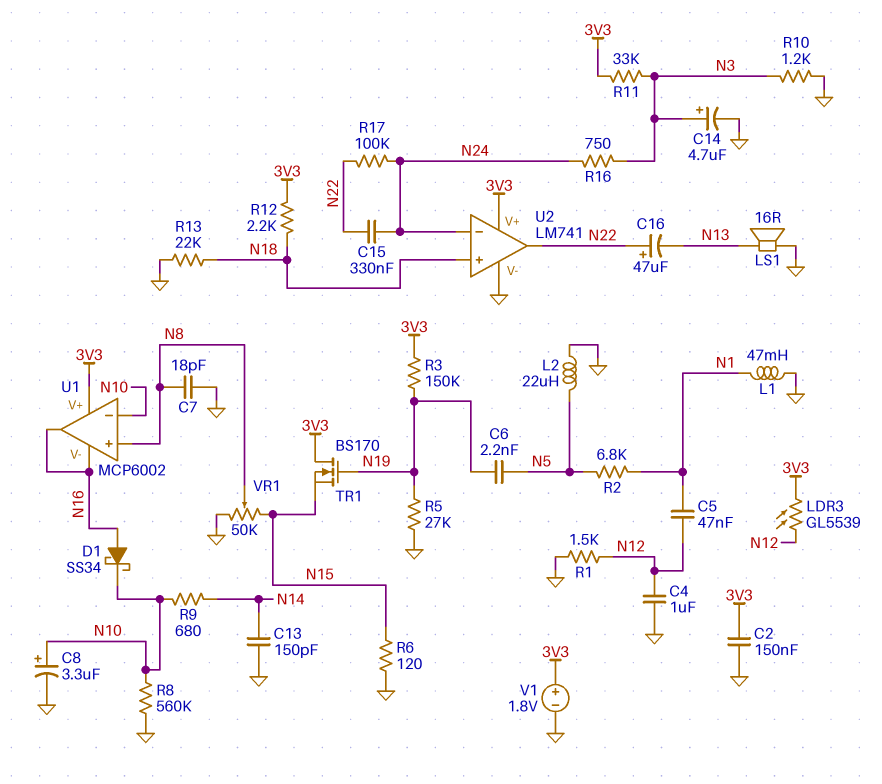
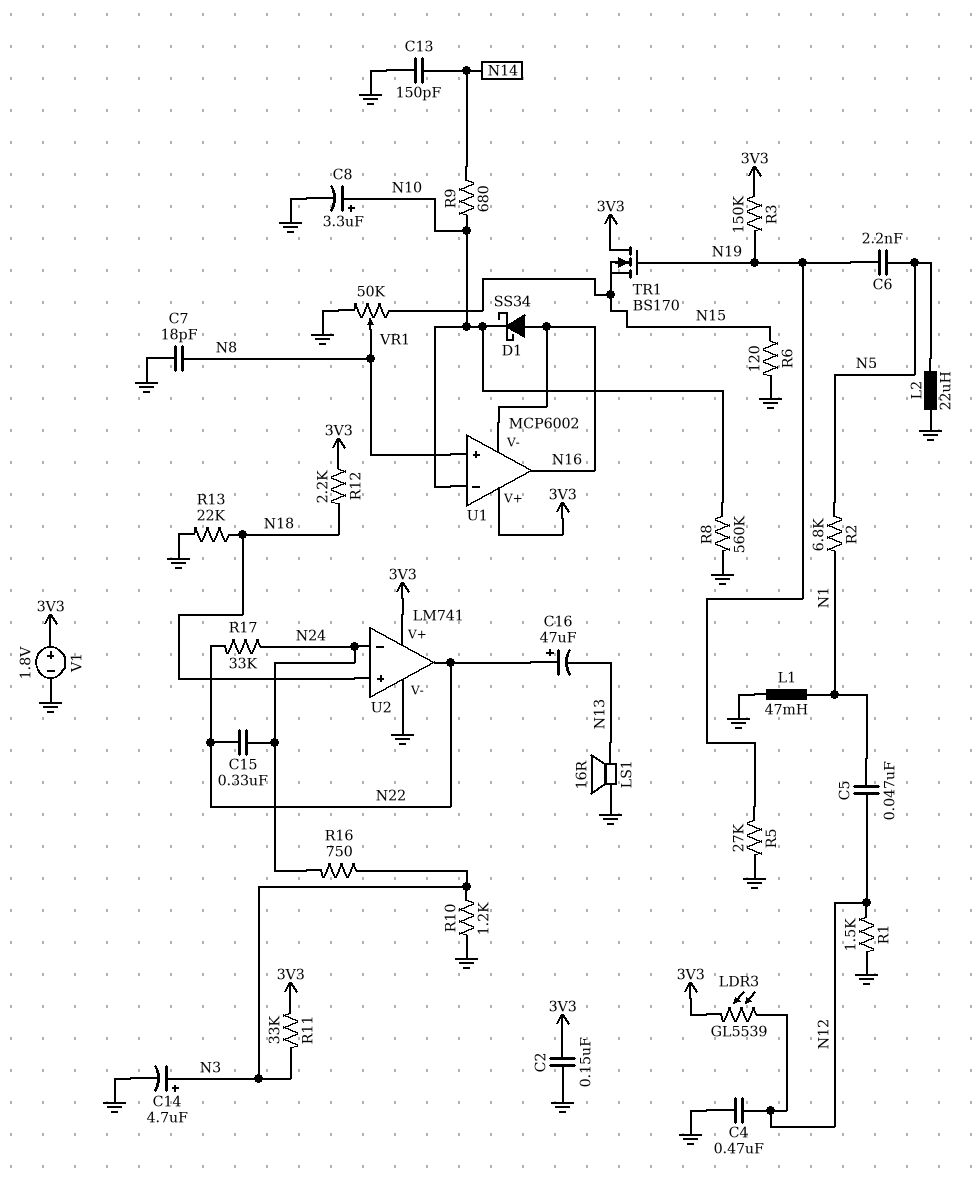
C4: 1uF (GND, N12) -> 470nF (GND, N12)
R17: 100k (N22, N24) -> 33k (N22, N24)

